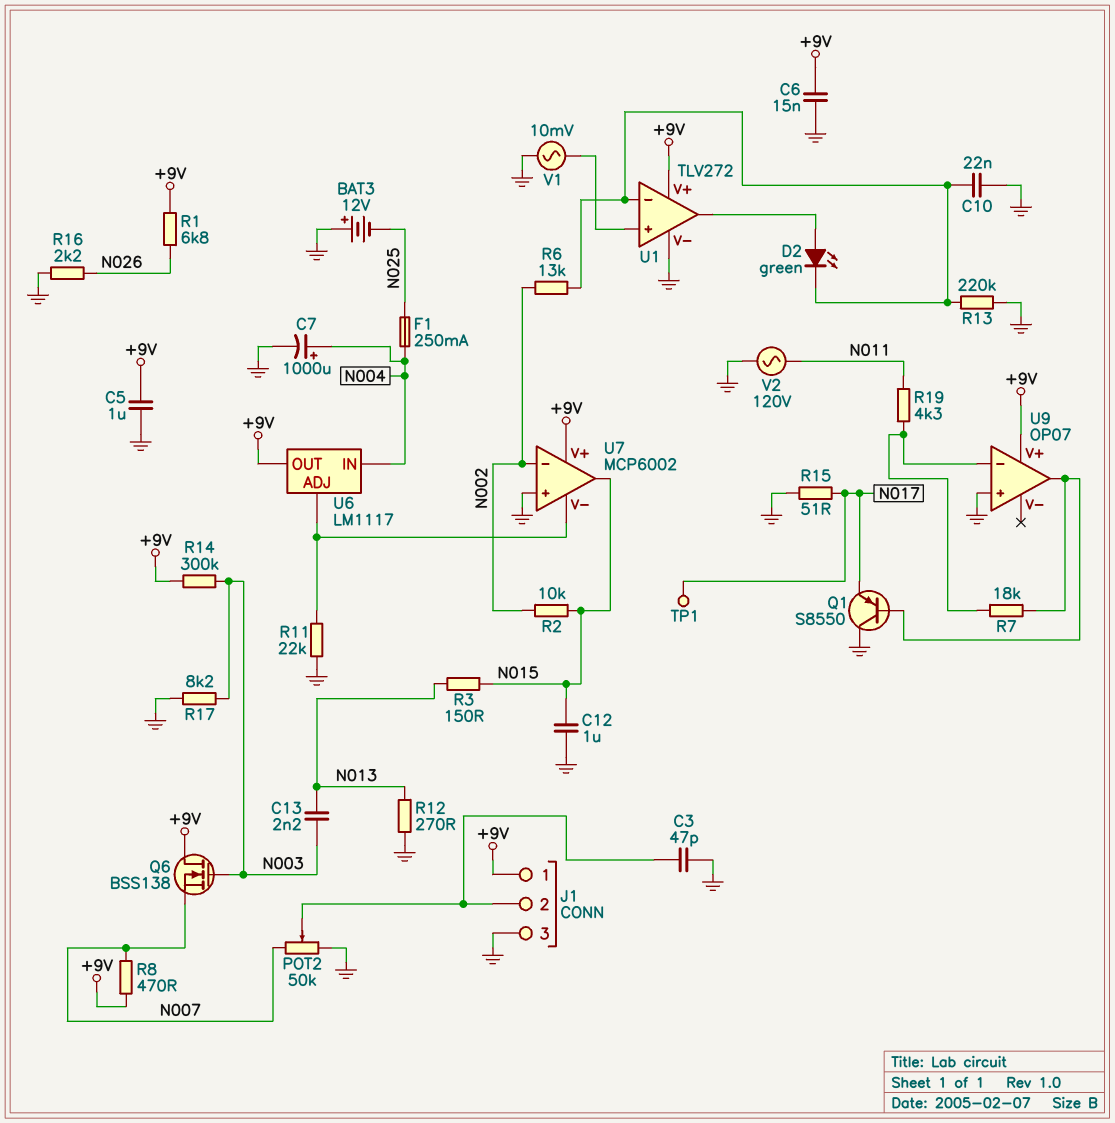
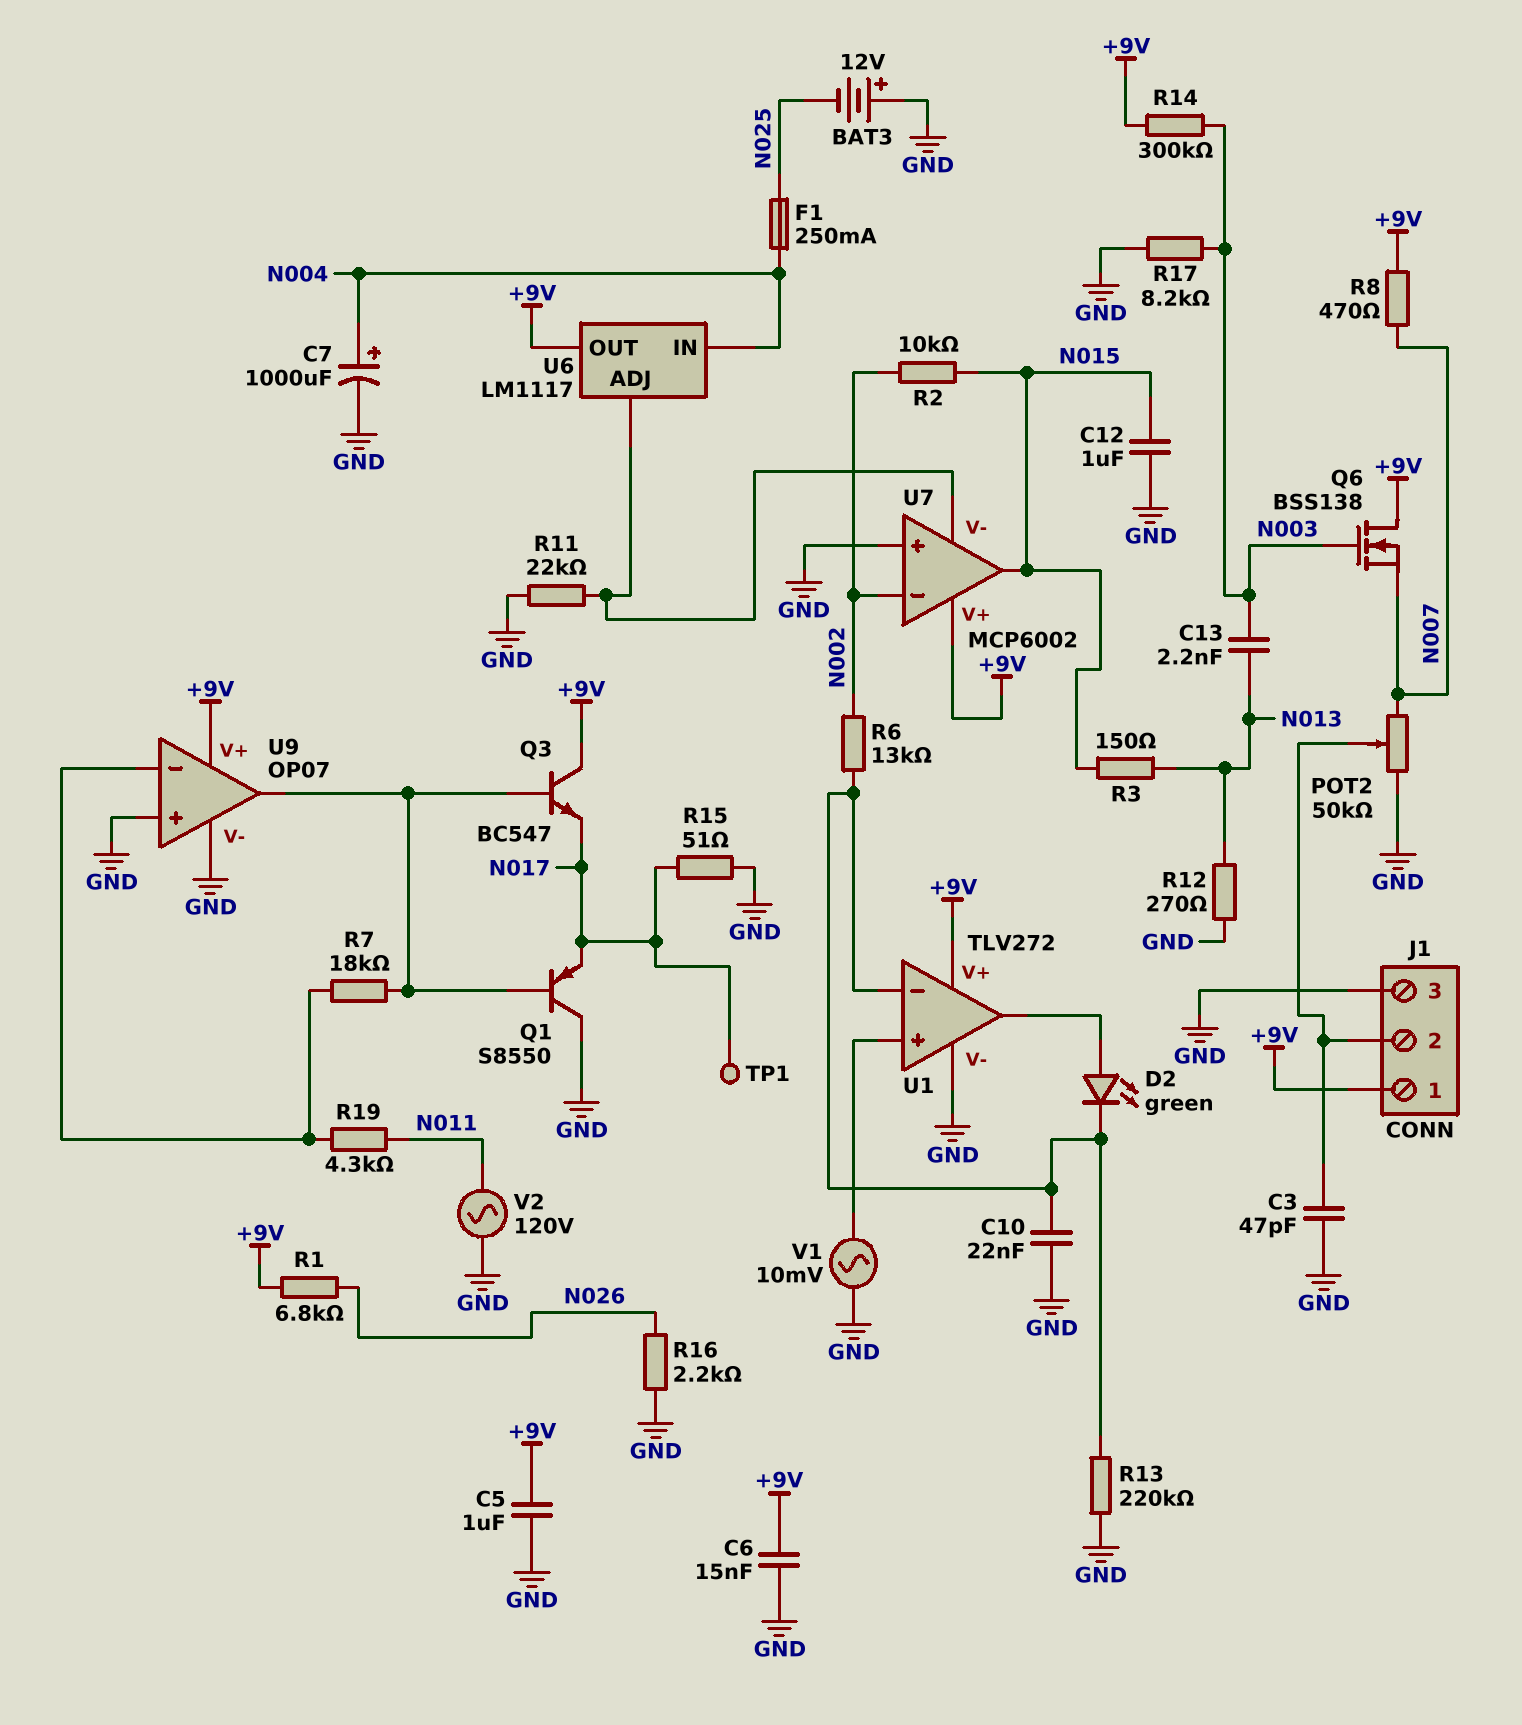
Q3: none -> NPN BC547 (B U9/out, C +9V, E N017)
U9 pin V-: none -> GND

